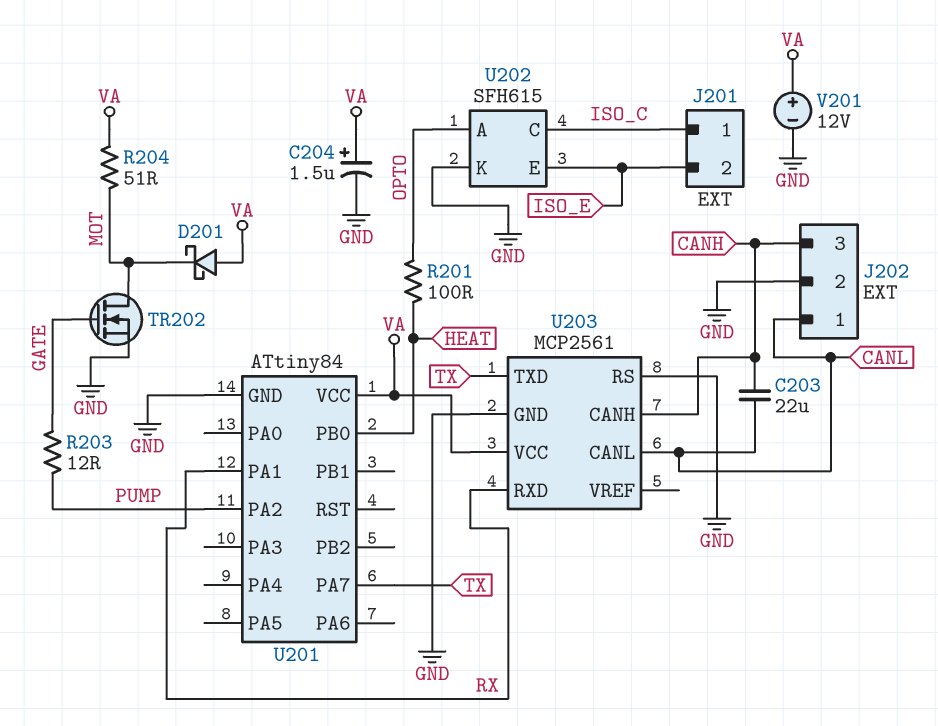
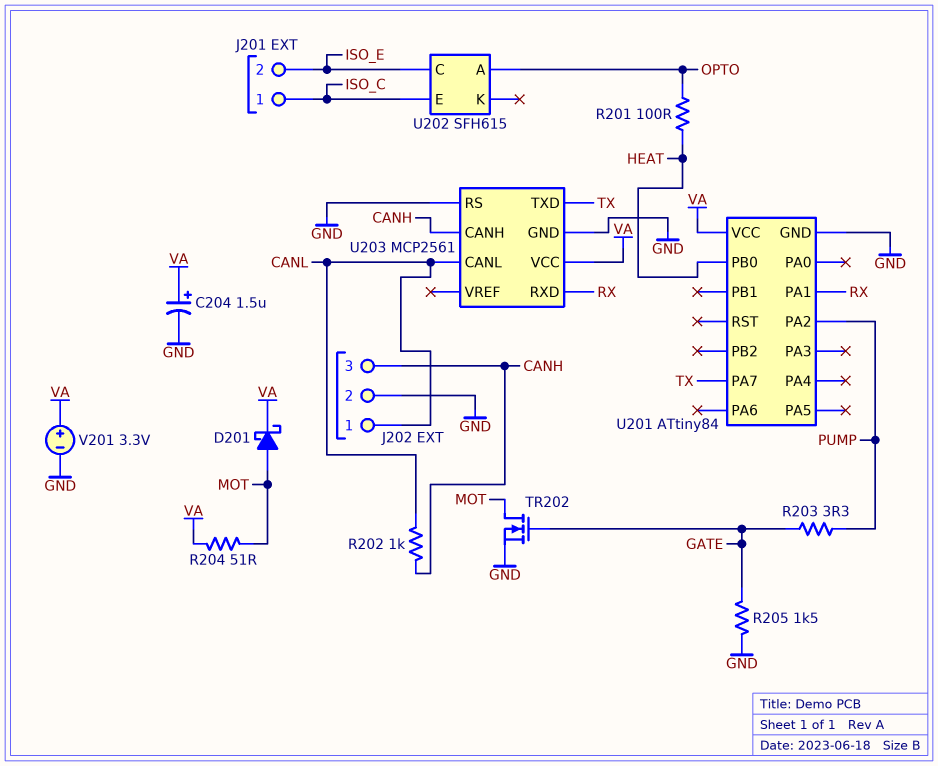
C203: 22uF (CANH, CANL) -> none
D201: schottky (A VA, K MOT) -> schottky (A MOT, K VA)
R202: none -> 1k (CANH, CANL)
R203: 12 (GATE, PUMP) -> 3.3 (GATE, PUMP)
R205: none -> 1.5k (GATE, GND)
U202 pin C: ISO_C -> ISO_E
U202 pin E: ISO_E -> ISO_C
U202 pin K: GND -> none
V201: 12V (plus VA, minus GND) -> 3.3V (plus VA, minus GND)

